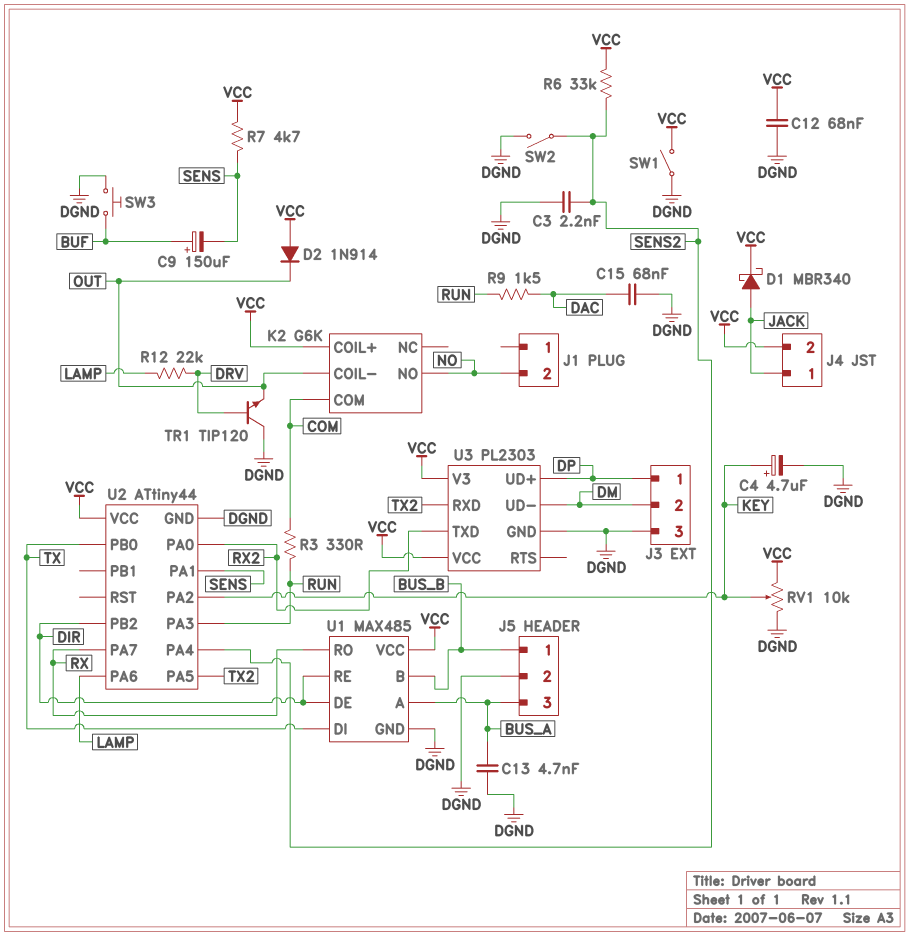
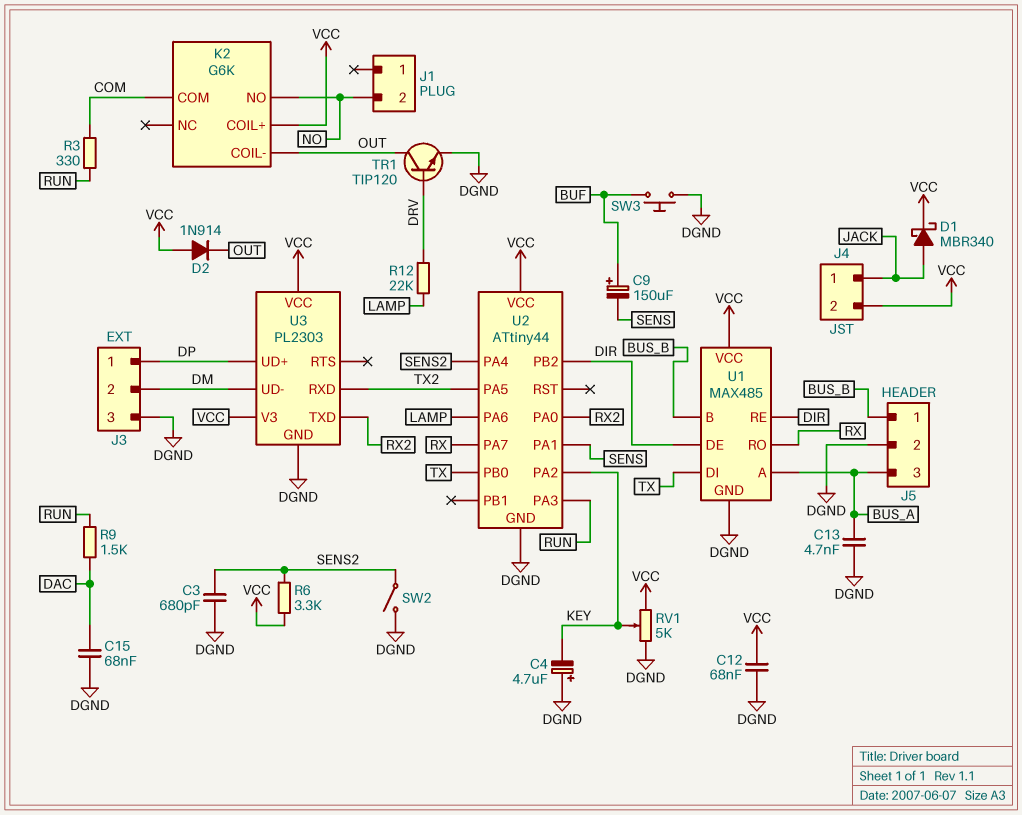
C3: 2.2nF (DGND, SENS2) -> 680pF (DGND, SENS2)
C4: 4.7uF (plus KEY, minus DGND) -> 4.7uF (plus DGND, minus KEY)
R6: 33k (SENS2, VCC) -> 3.3k (SENS2, VCC)
R7: 4.7k (SENS, VCC) -> none
RV1: 10k (DGND, VCC, wiper KEY) -> 5k (DGND, VCC, wiper KEY)
SW1: switch (DGND, VCC) -> none
TR1: NPN TIP120 (B DRV, C DGND, E OUT) -> NPN TIP120 (B DRV, C OUT, E DGND)

